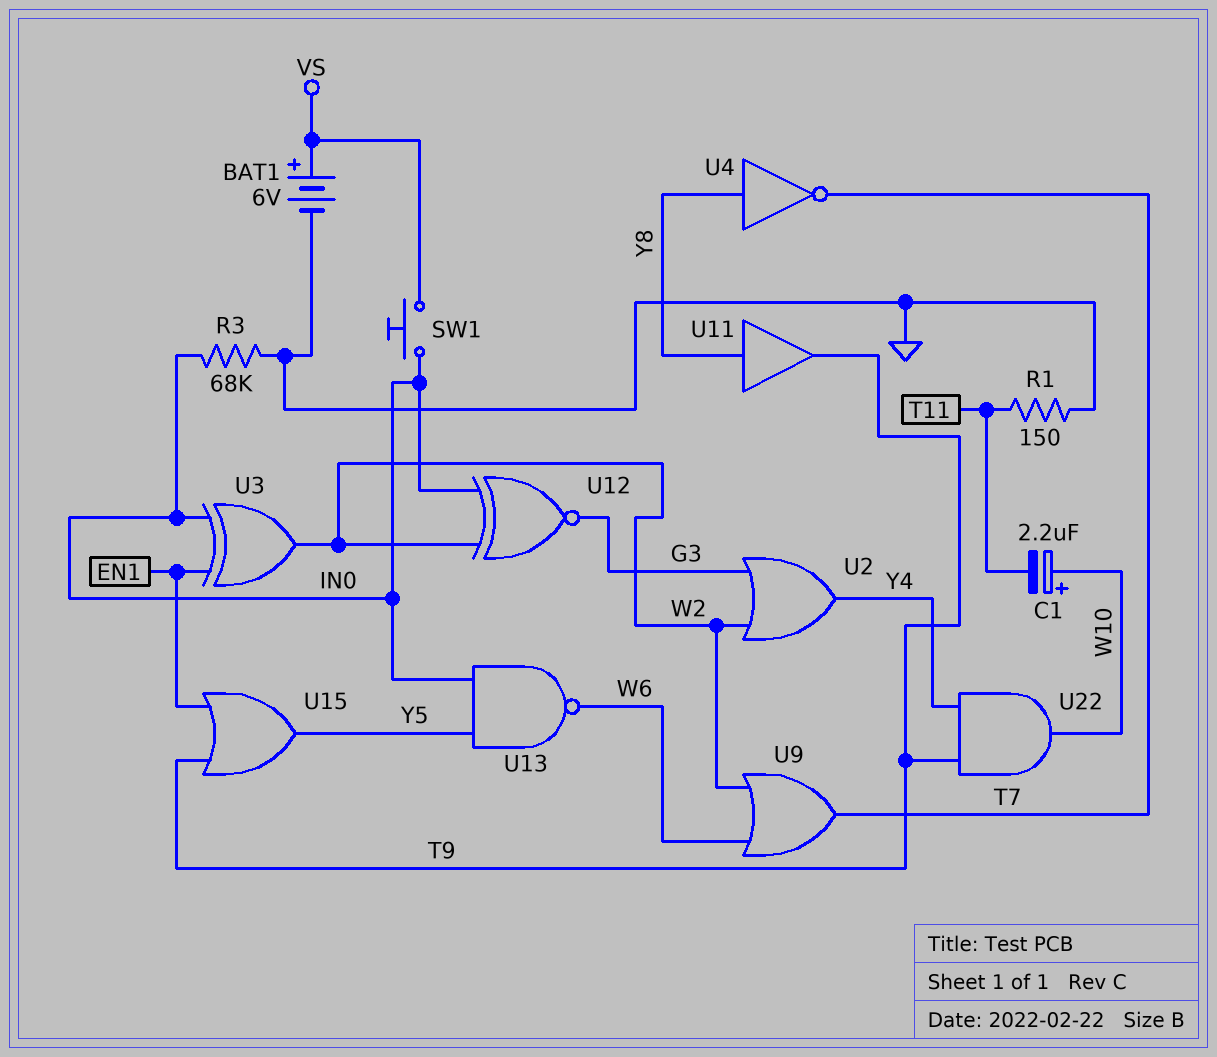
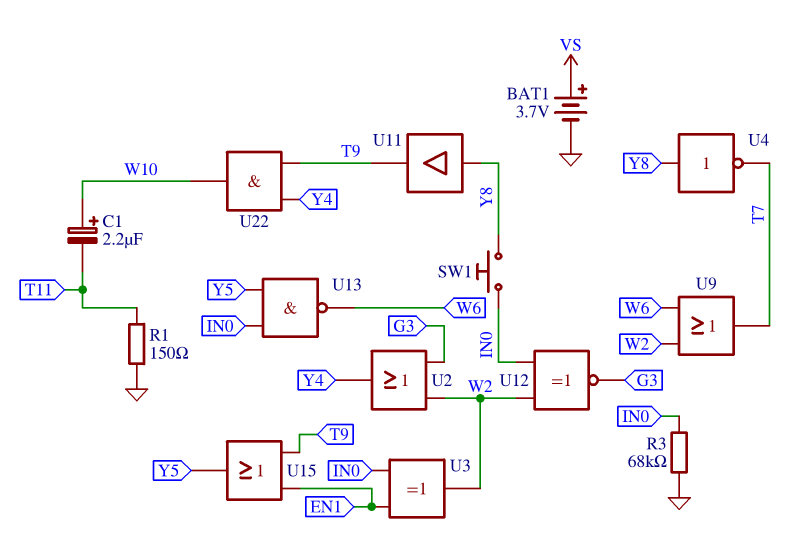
BAT1: 6V (plus VS, minus GND) -> 3.7V (plus VS, minus GND)
SW1: button (IN0, VS) -> button (IN0, Y8)

